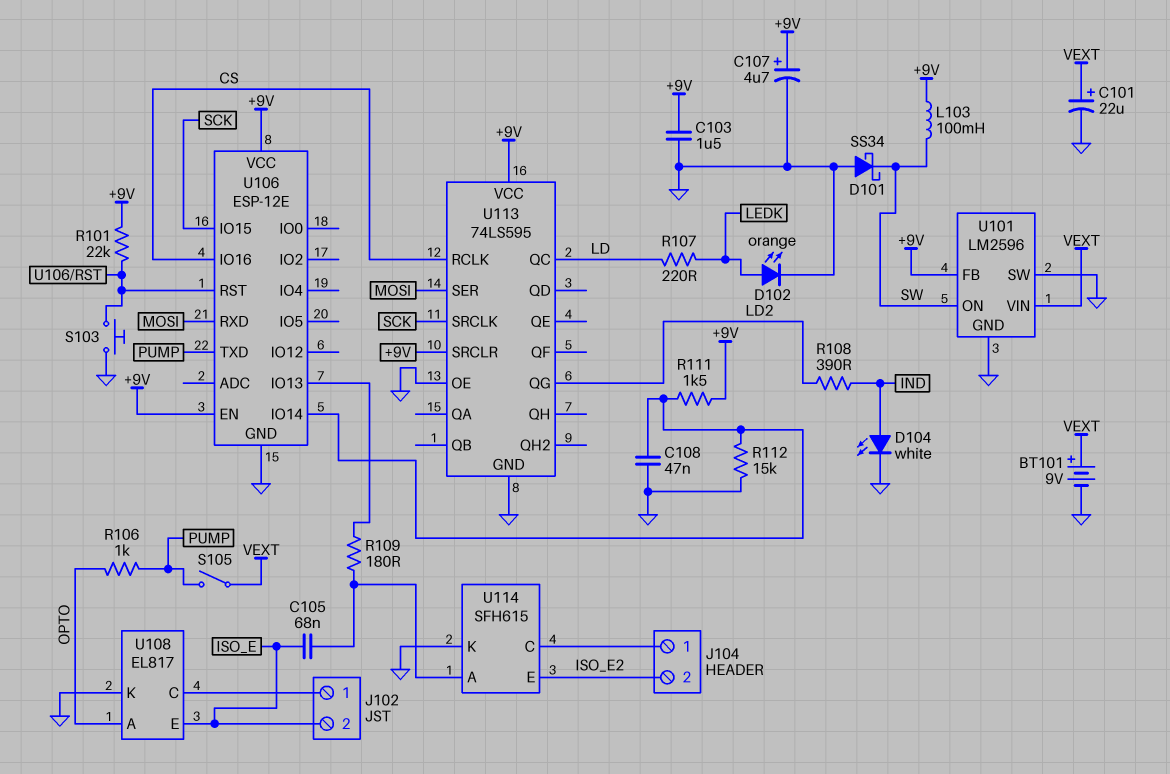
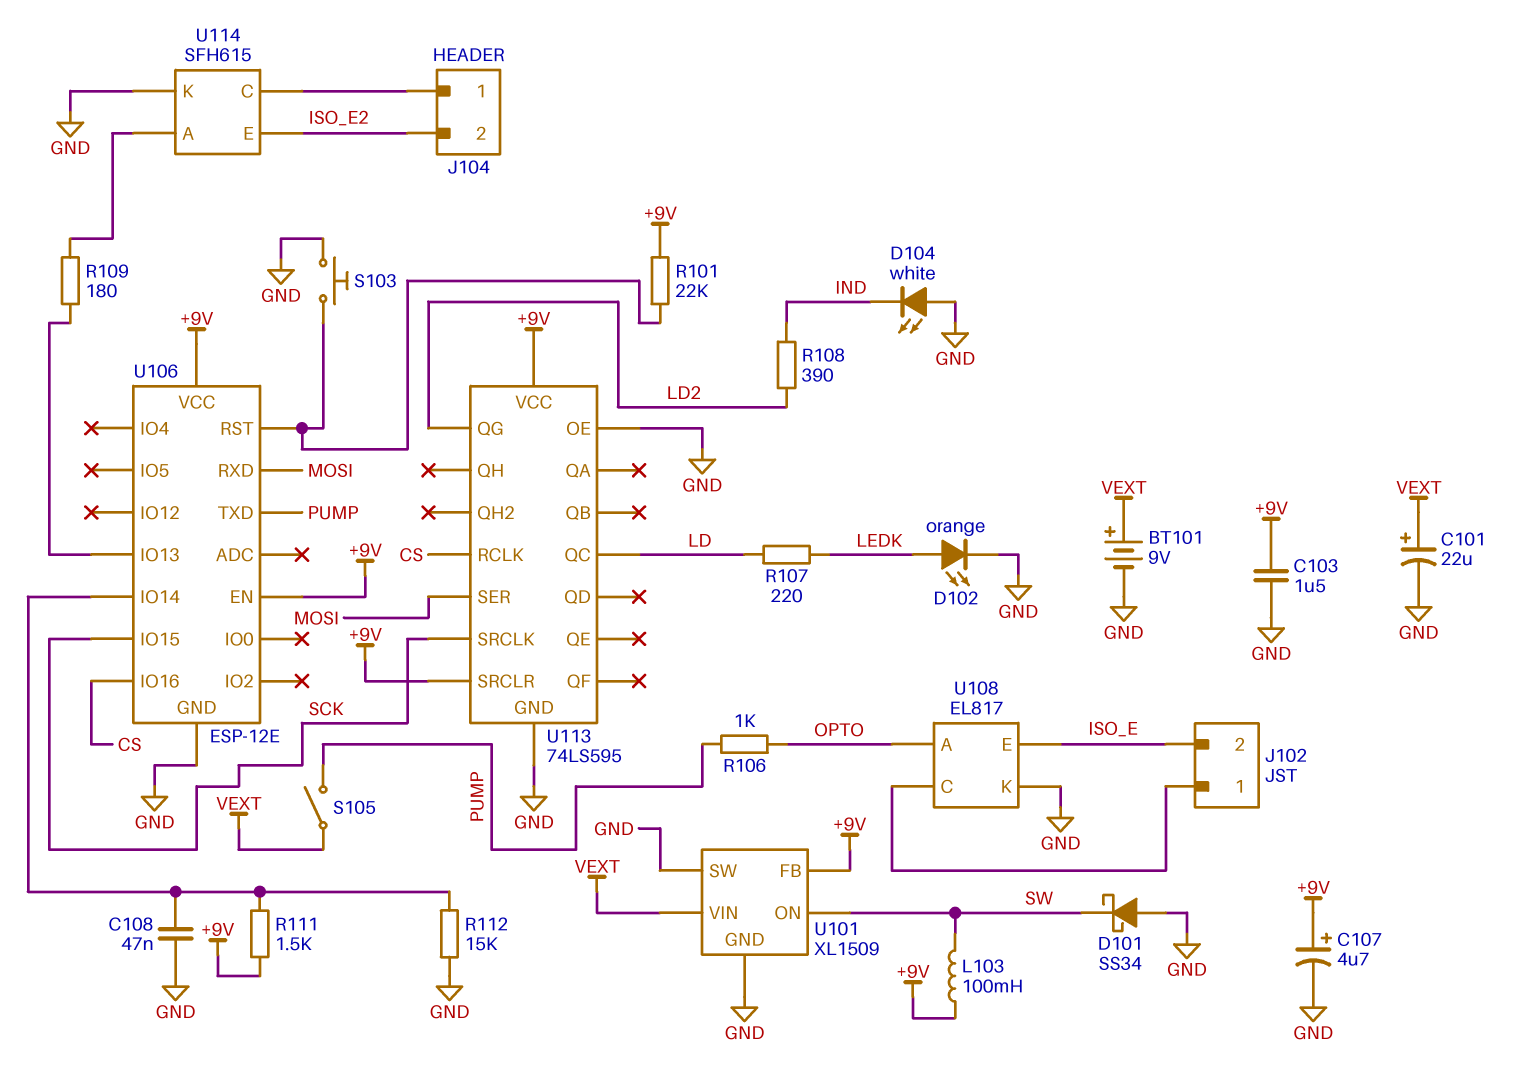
C105: 68nF (ISO_E, U114/A) -> none
D104: LED white (A IND, K GND) -> LED white (A GND, K IND)
U101: LM2596 -> XL1509

